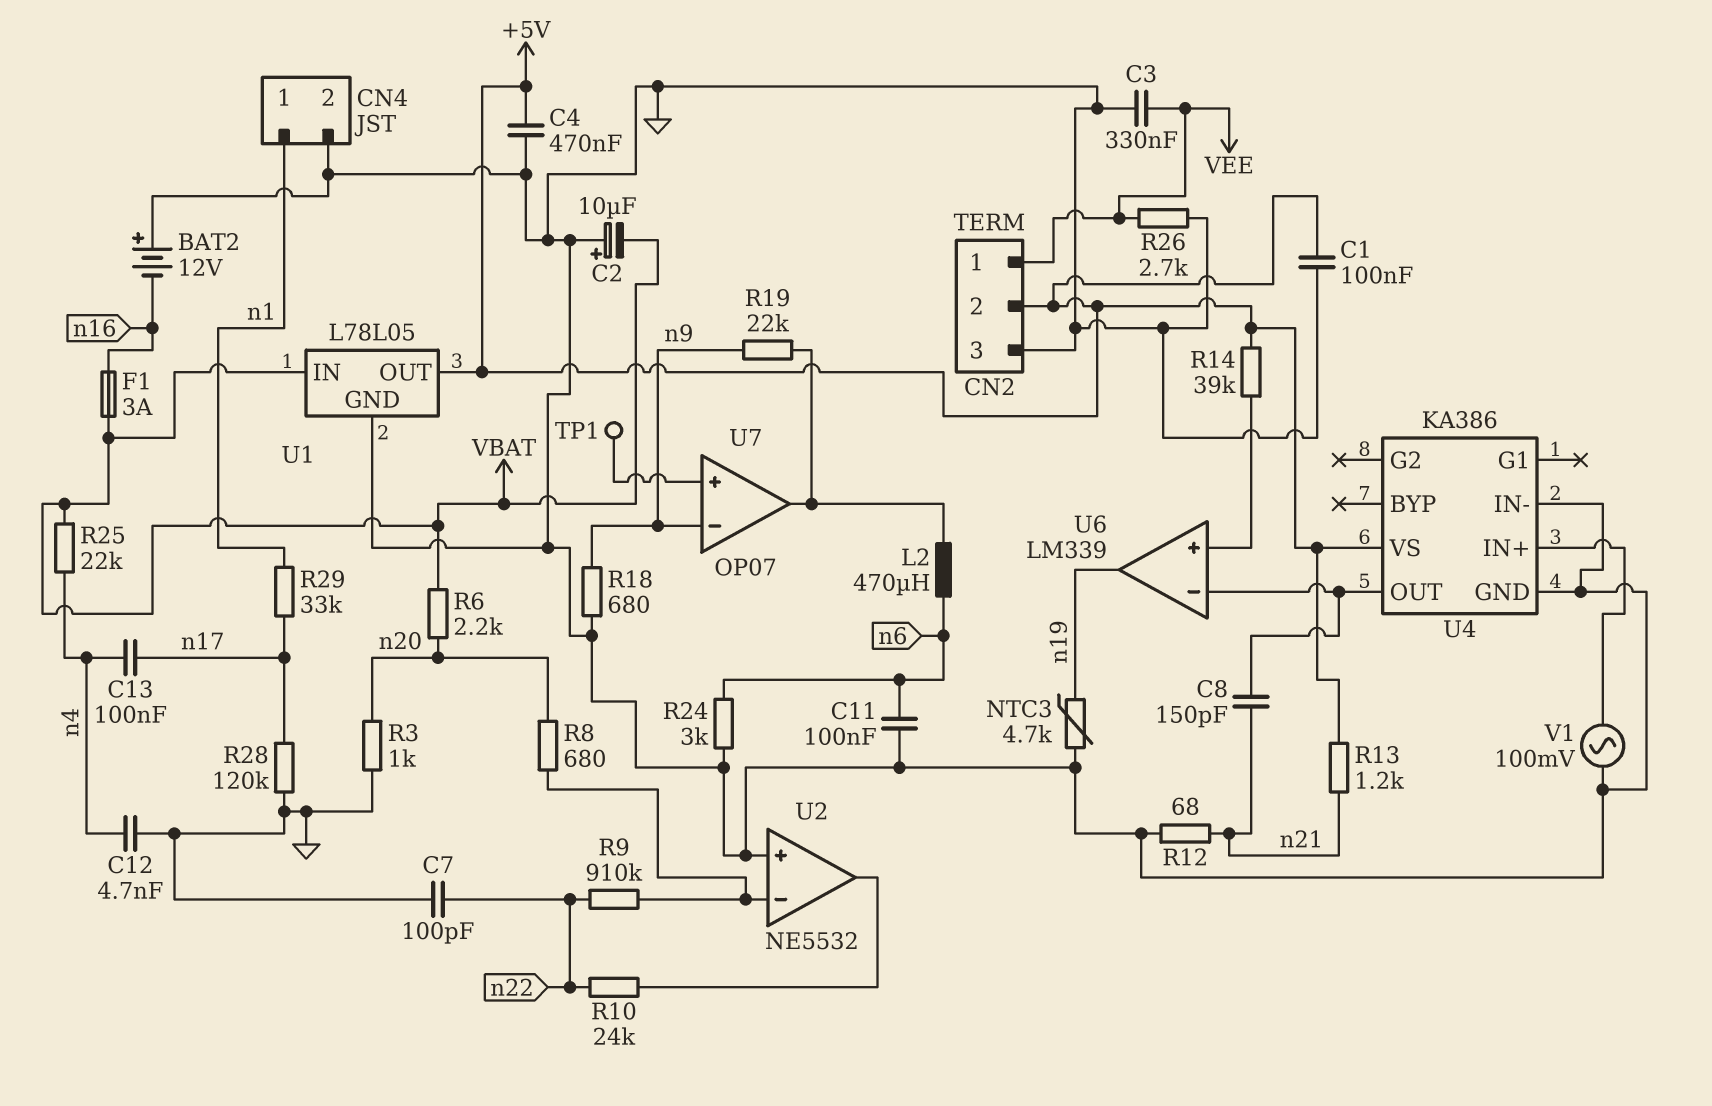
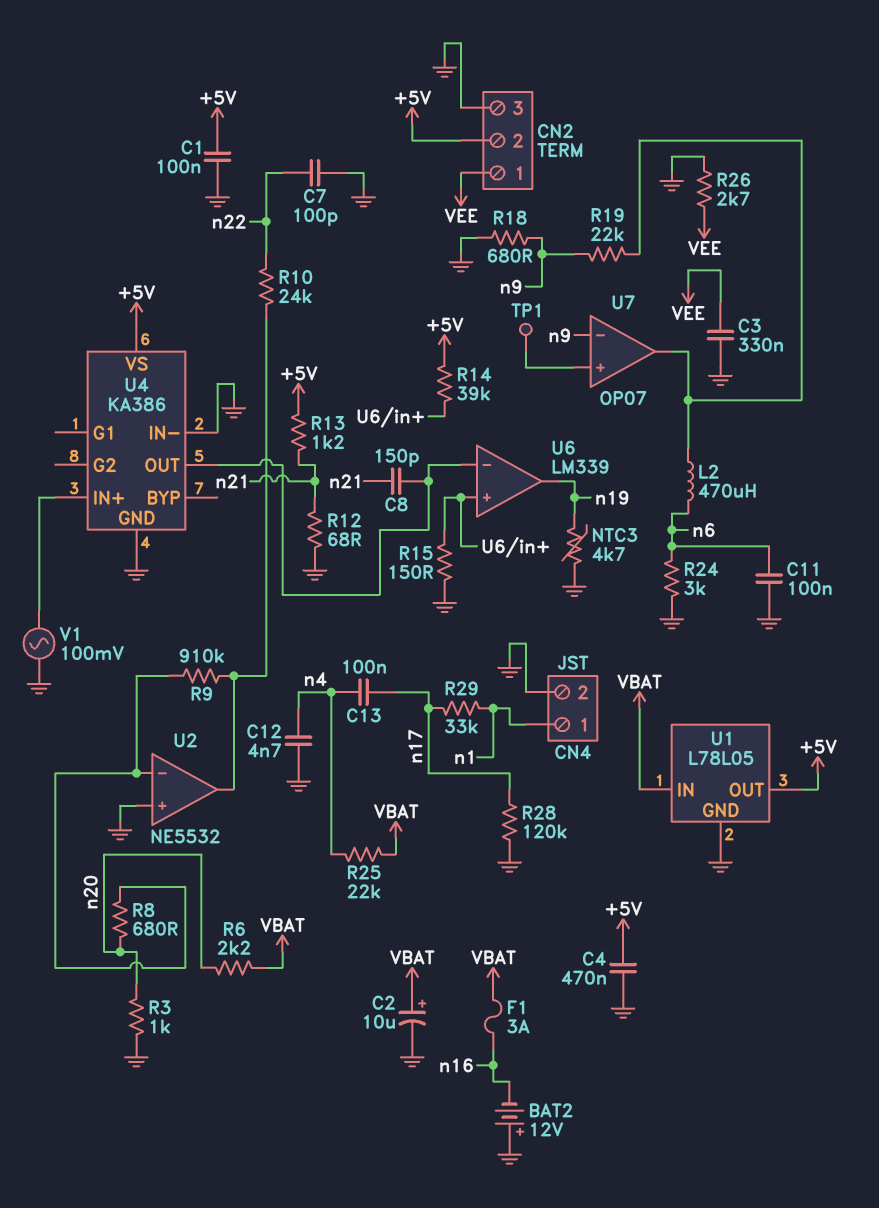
C2: 10uF (plus GND, minus VBAT) -> 10uF (plus VBAT, minus GND)
R9: 910k (U2/in-, n22) -> 910k (U2/in-, U2/out)
R15: none -> 150 (GND, U6/in+)

